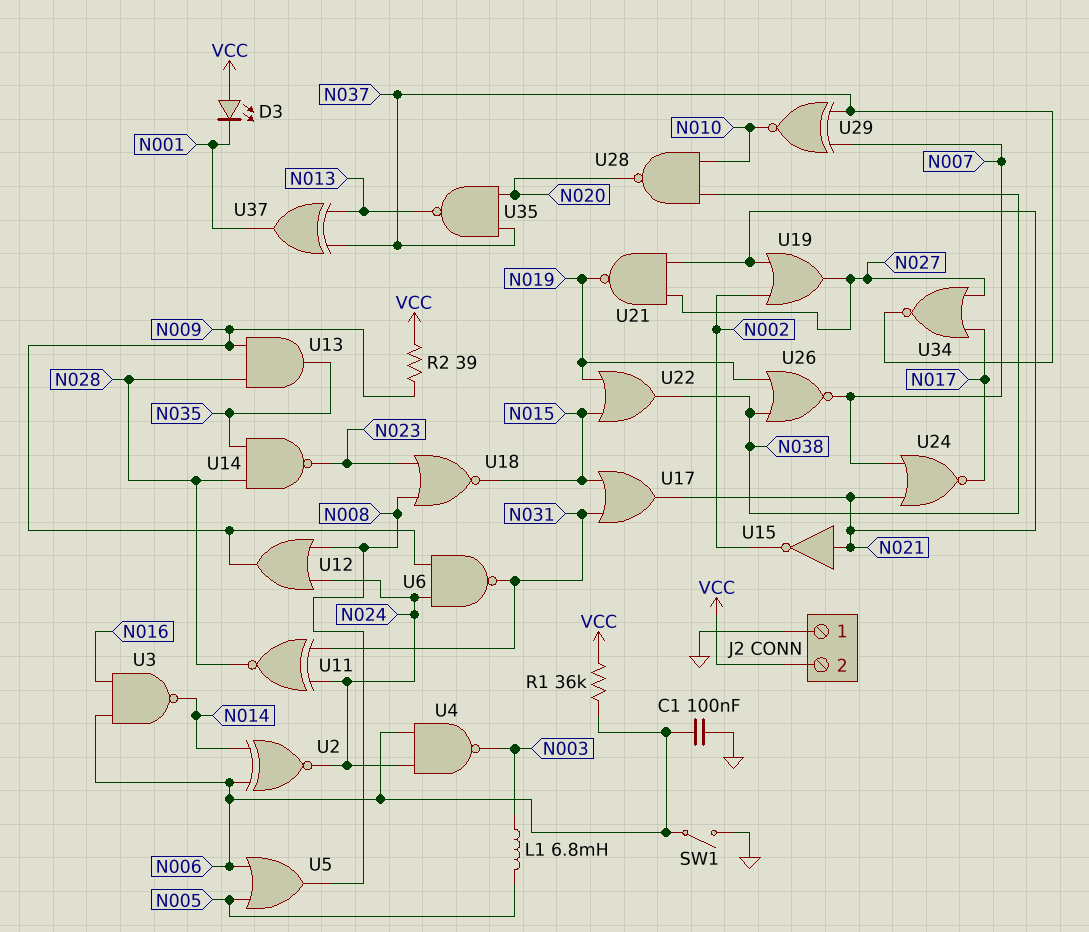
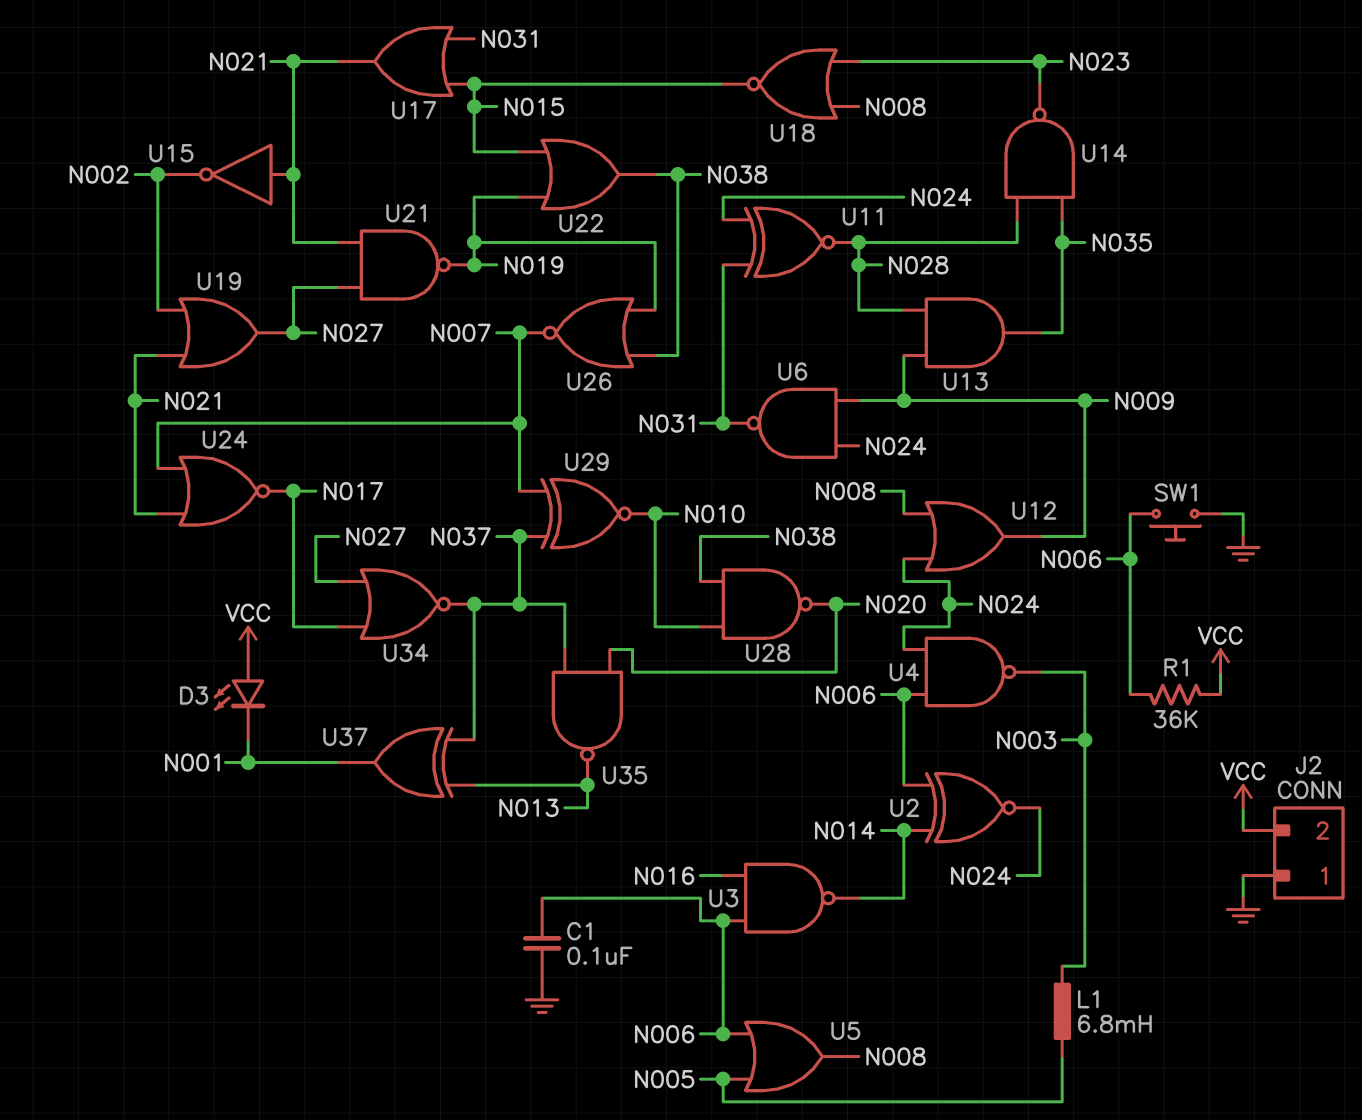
R2: 39 (N009, VCC) -> none
SW1: switch (GND, N006) -> button (GND, N006)

